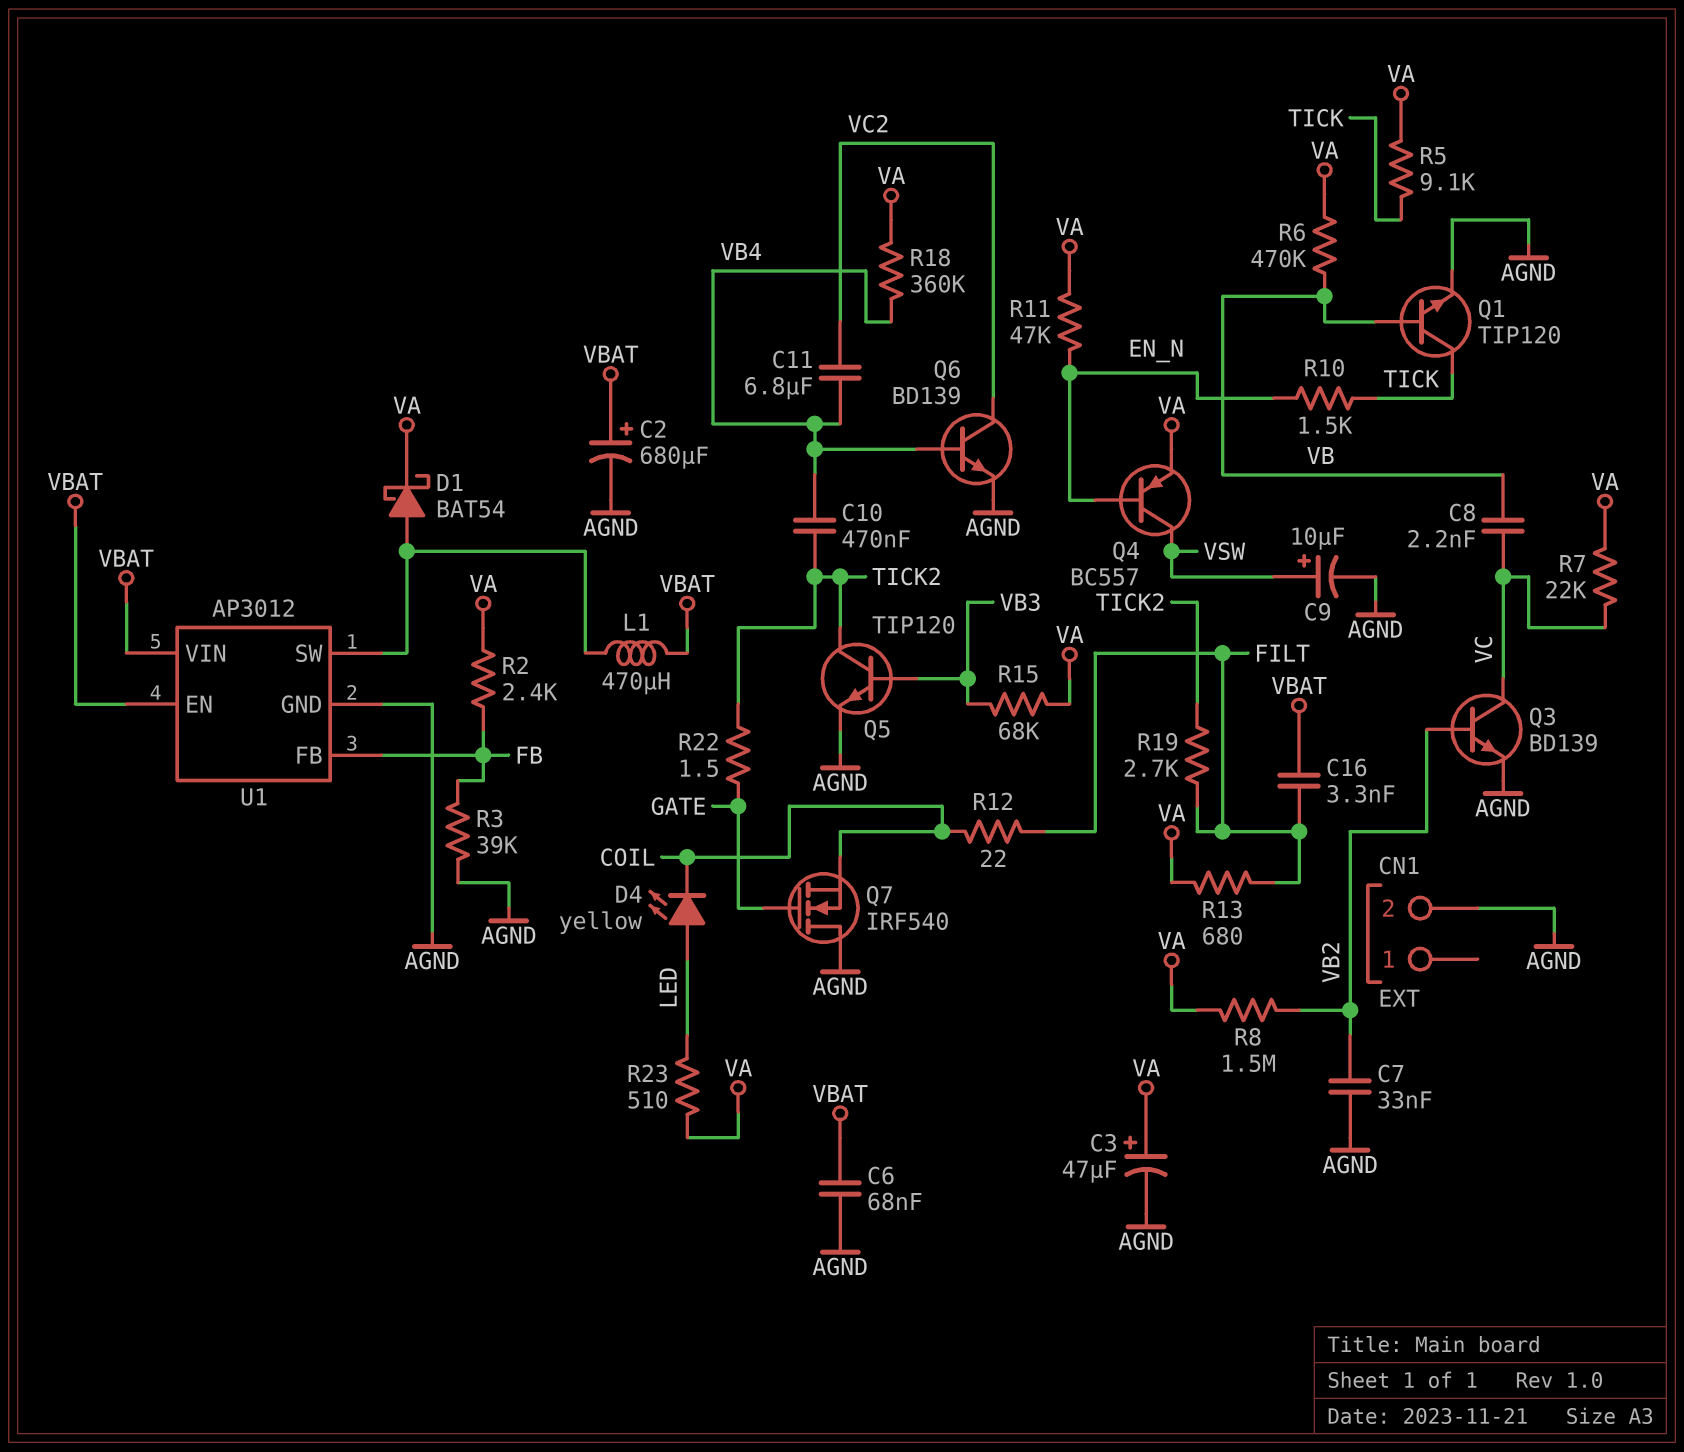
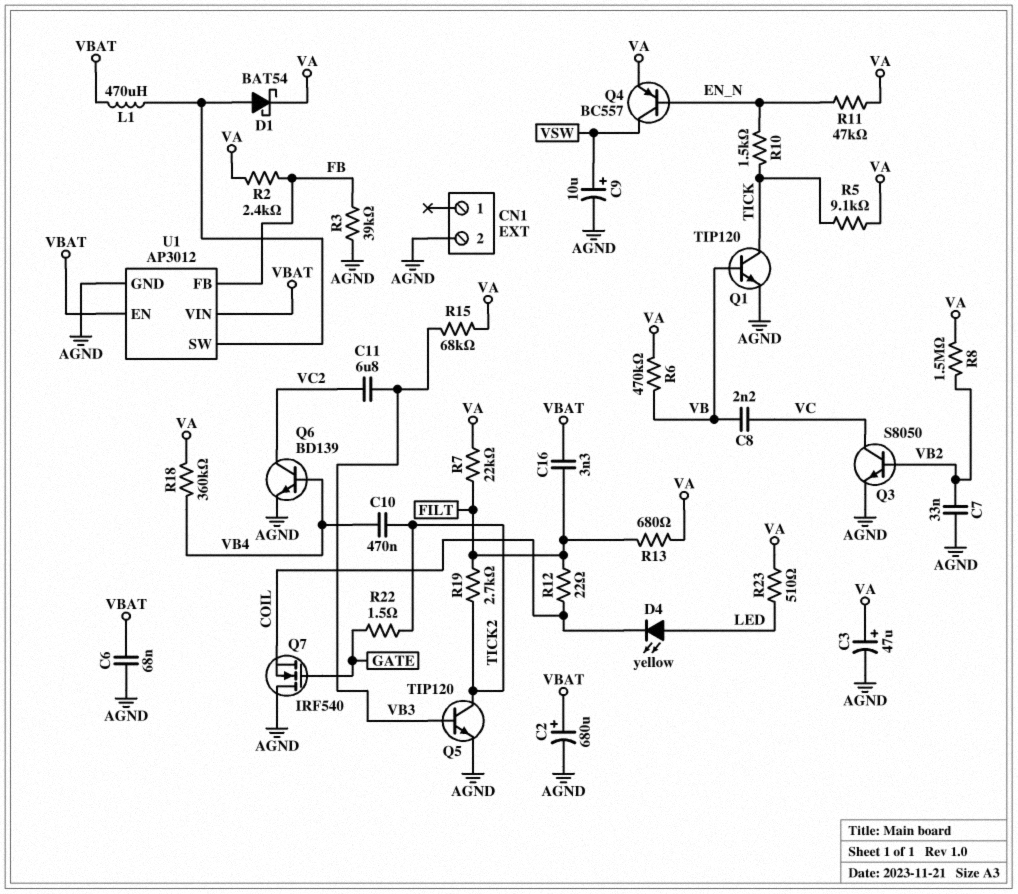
C11: 6.8uF (VB4, VC2) -> 6.8uF (VB3, VC2)
Q3: NPN BD139 (B VB2, C VC, E AGND) -> NPN S8050 (B VB2, C VC, E AGND)
R7: 22k (VA, VC) -> 22k (FILT, VA)

